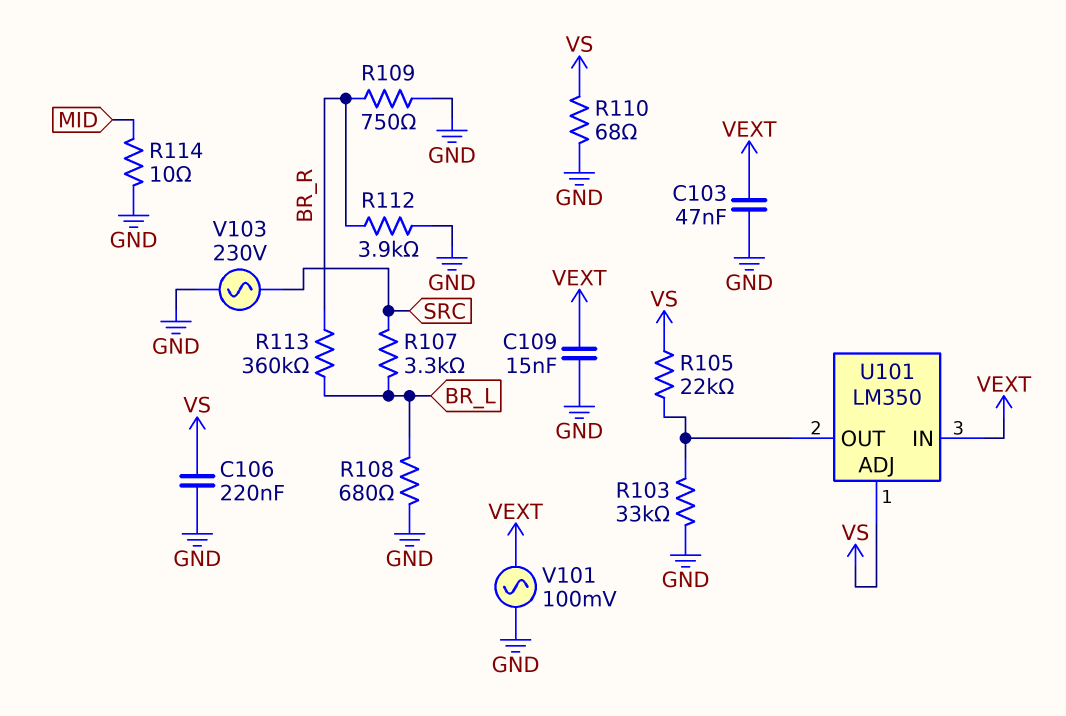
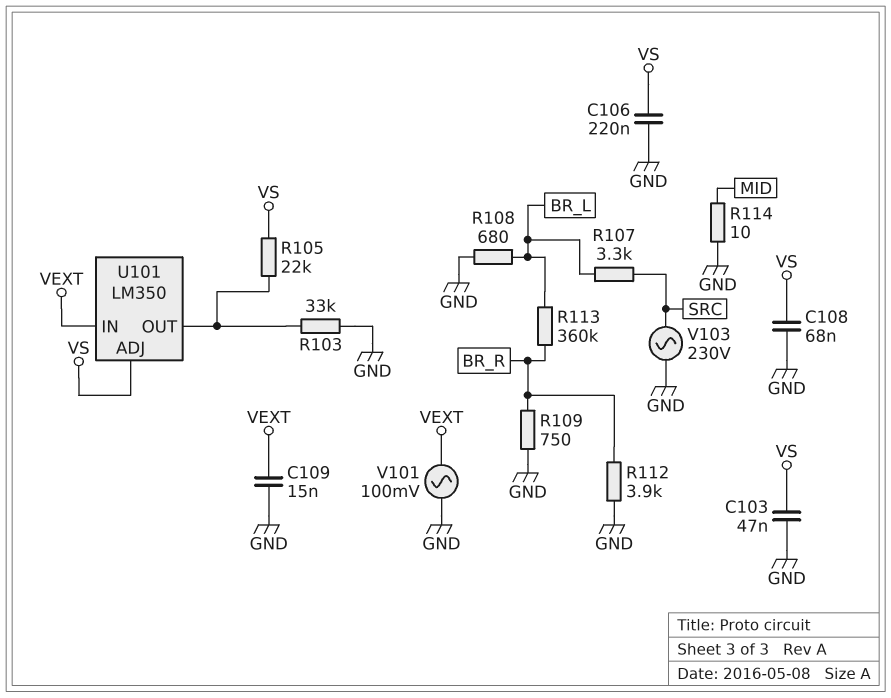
C103: 47nF (GND, VEXT) -> 47nF (GND, VS)
C108: none -> 68nF (GND, VS)
R110: 68 (GND, VS) -> none

